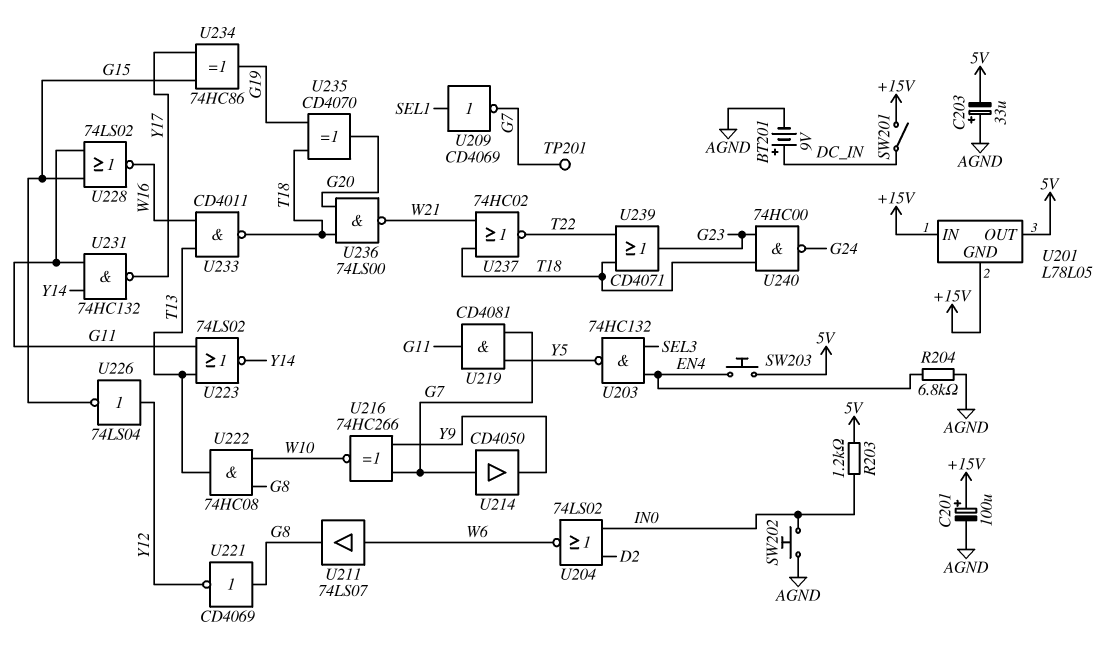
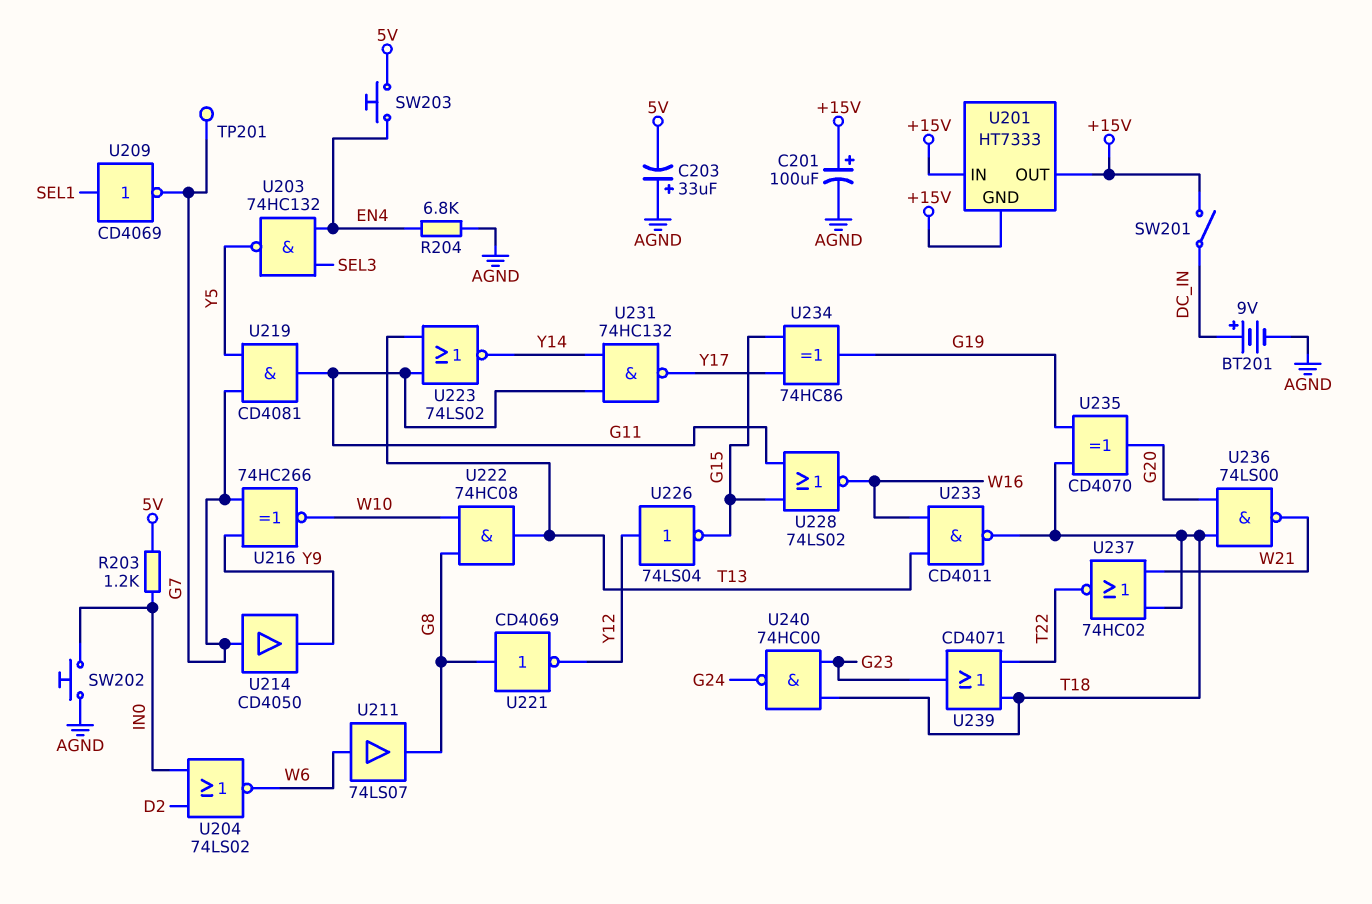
U201: L78L05 -> HT7333
U201 pin OUT: 5V -> +15V

